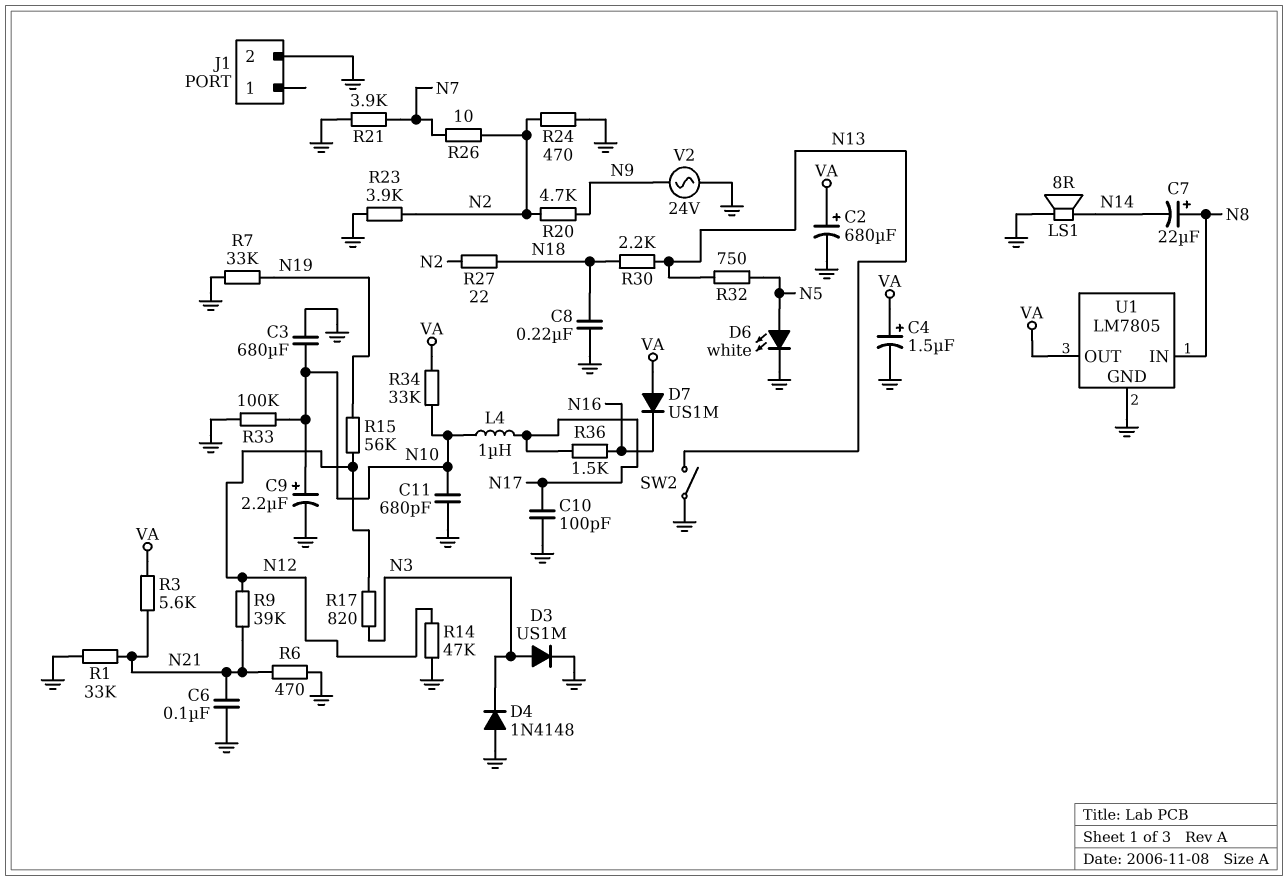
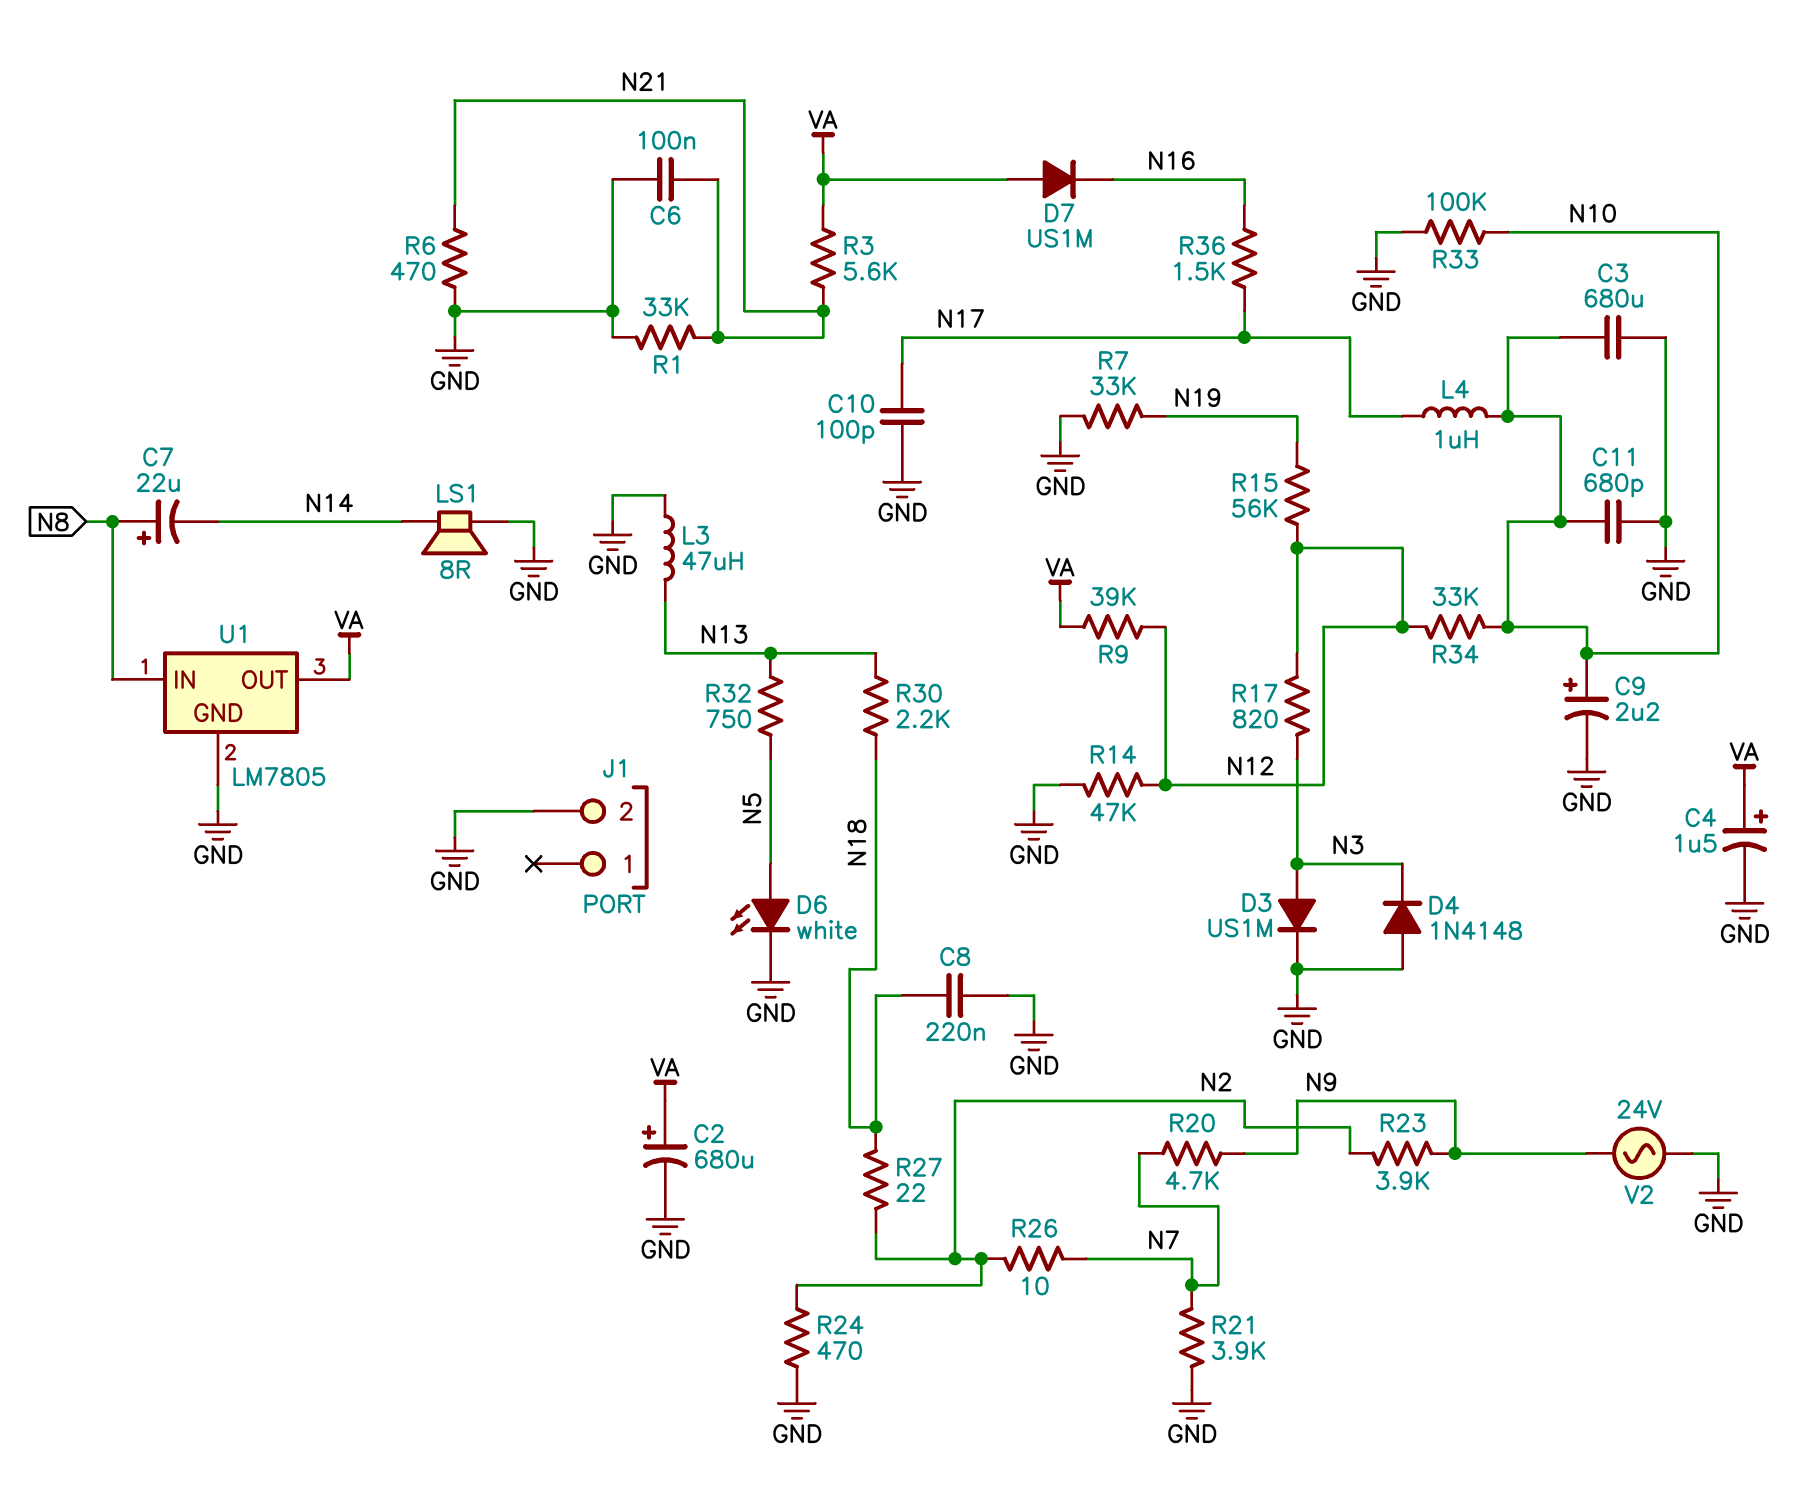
L3: none -> 47uH (GND, N13)
R9: 39k (N12, N21) -> 39k (N12, VA)
R20: 4.7k (N2, N9) -> 4.7k (N7, N9)
R23: 3.9k (GND, N2) -> 3.9k (N2, N9)
R34: 33k (N10, VA) -> 33k (N10, N12)
SW2: switch (GND, N13) -> none

